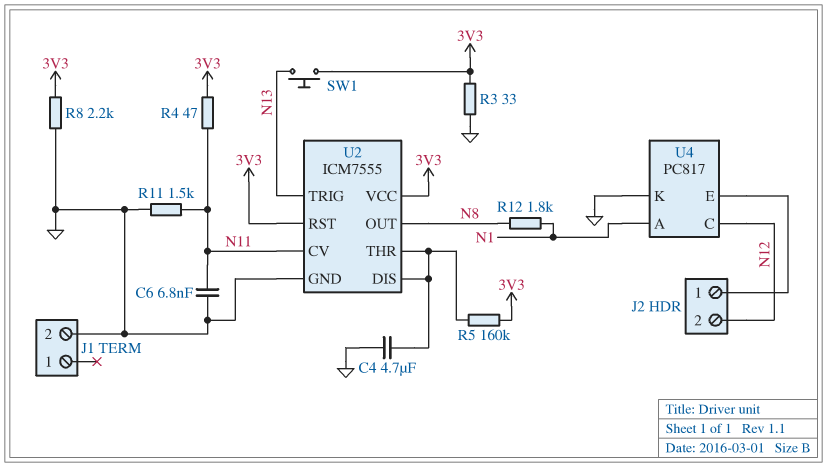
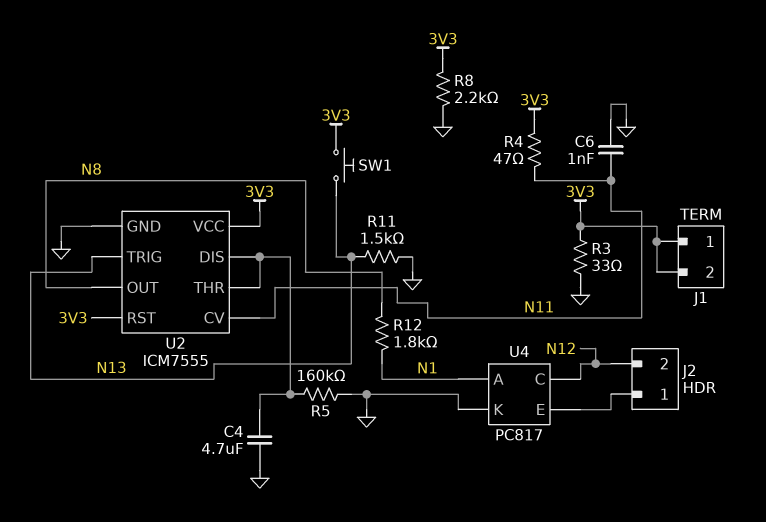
C6: 6.8nF (GND, N11) -> 1nF (GND, N11)
J1 pin 1: none -> 3V3
J1 pin 2: GND -> 3V3
R5: 160k (3V3, U2/DIS) -> 160k (GND, U2/DIS)
R11: 1.5k (GND, N11) -> 1.5k (GND, N13)

